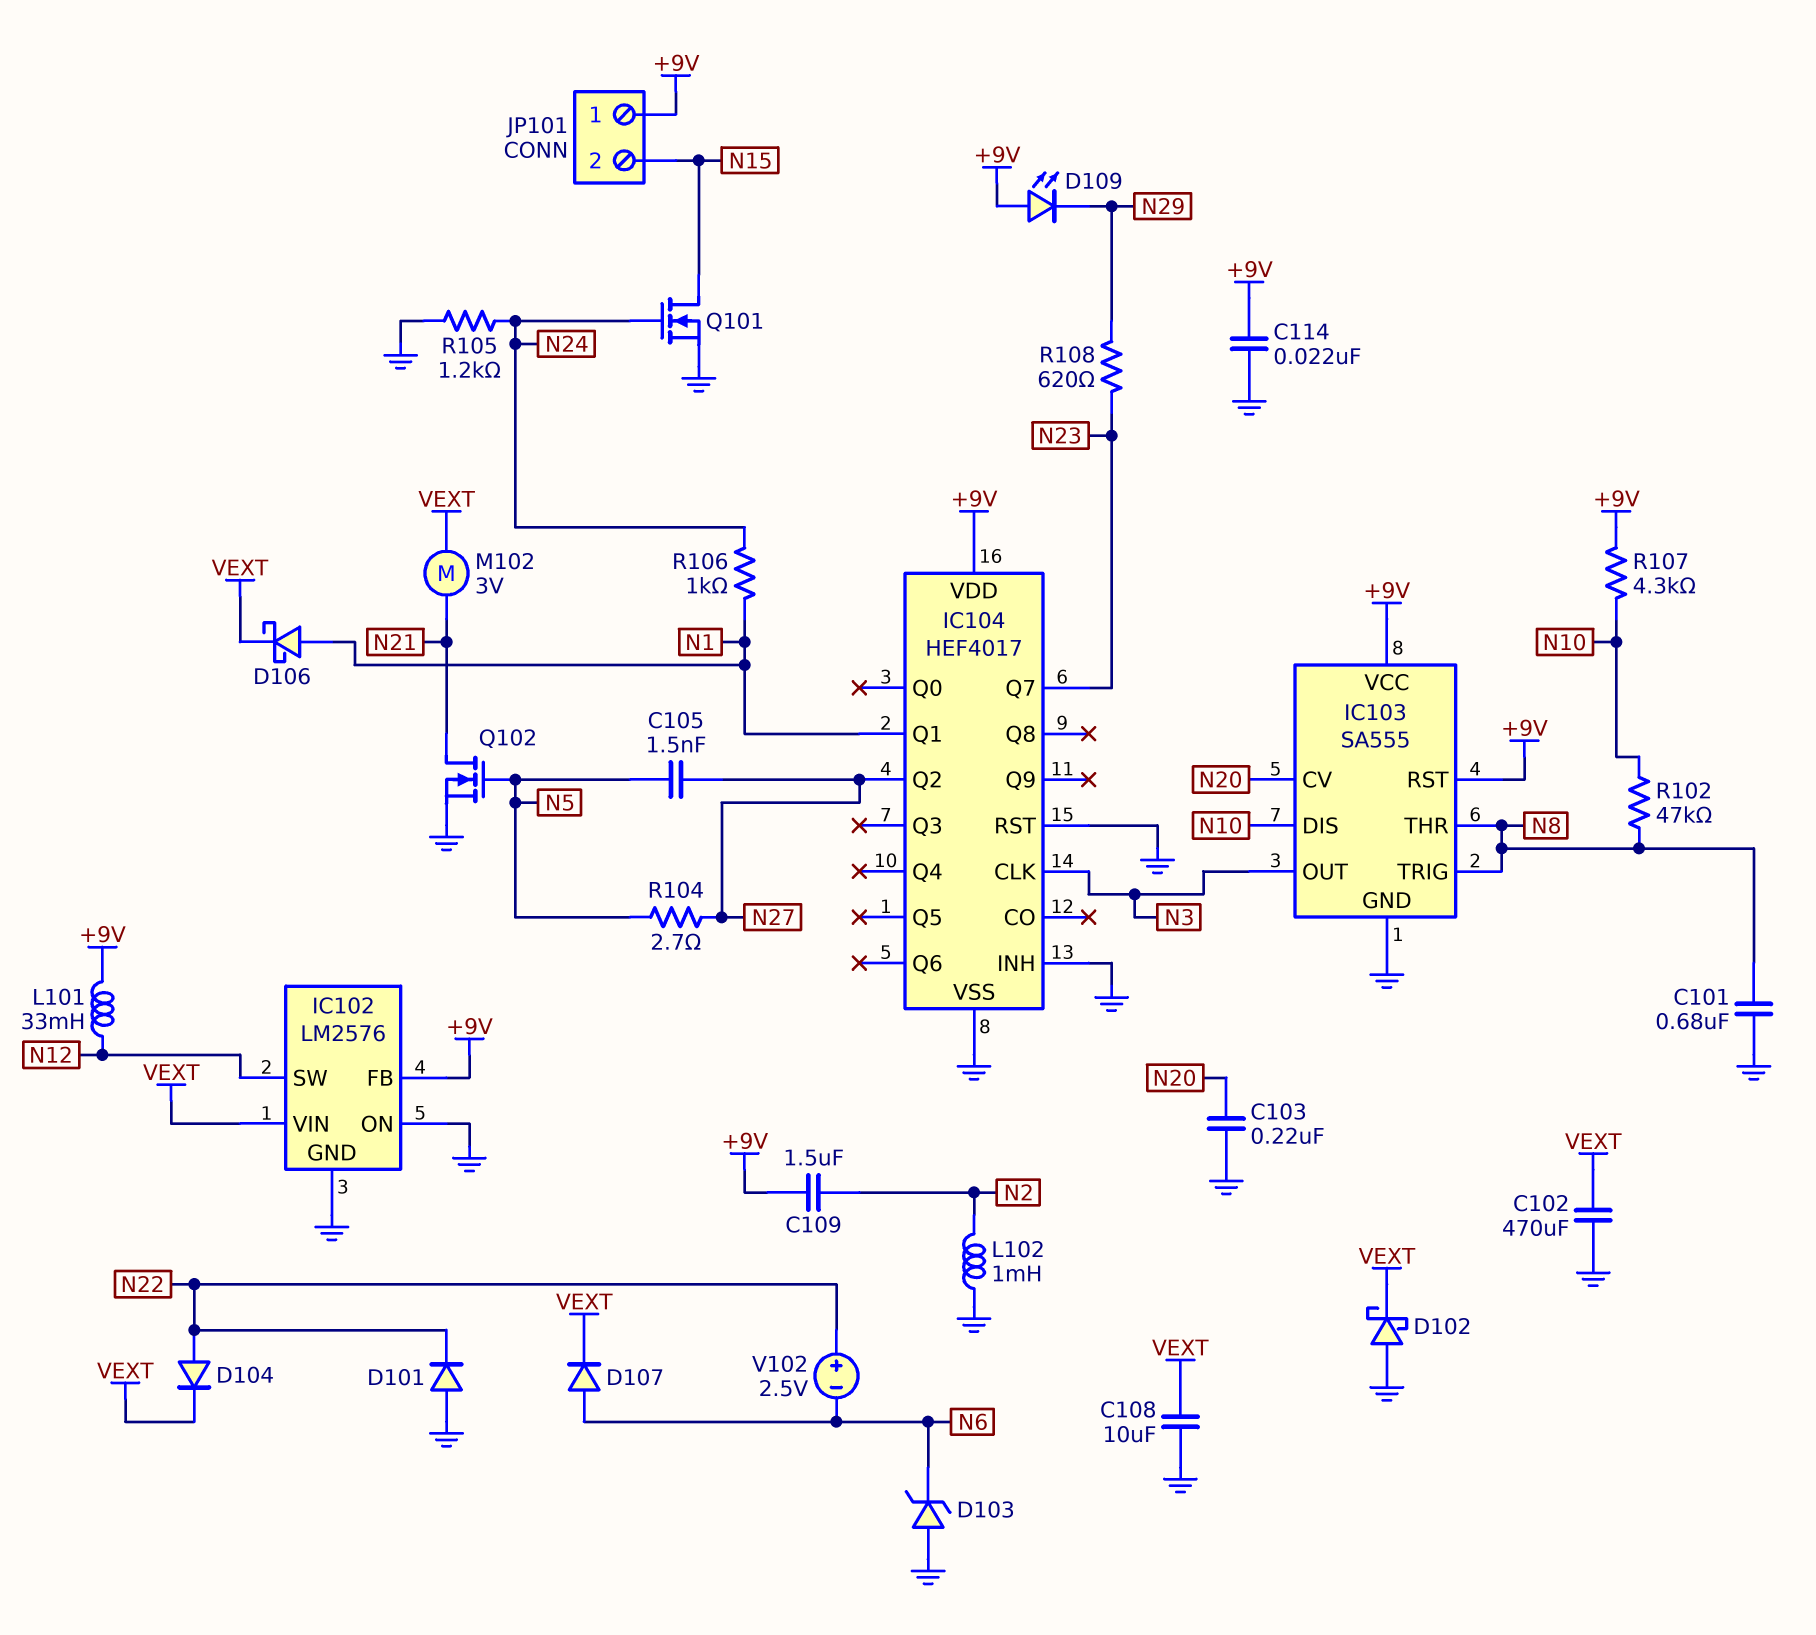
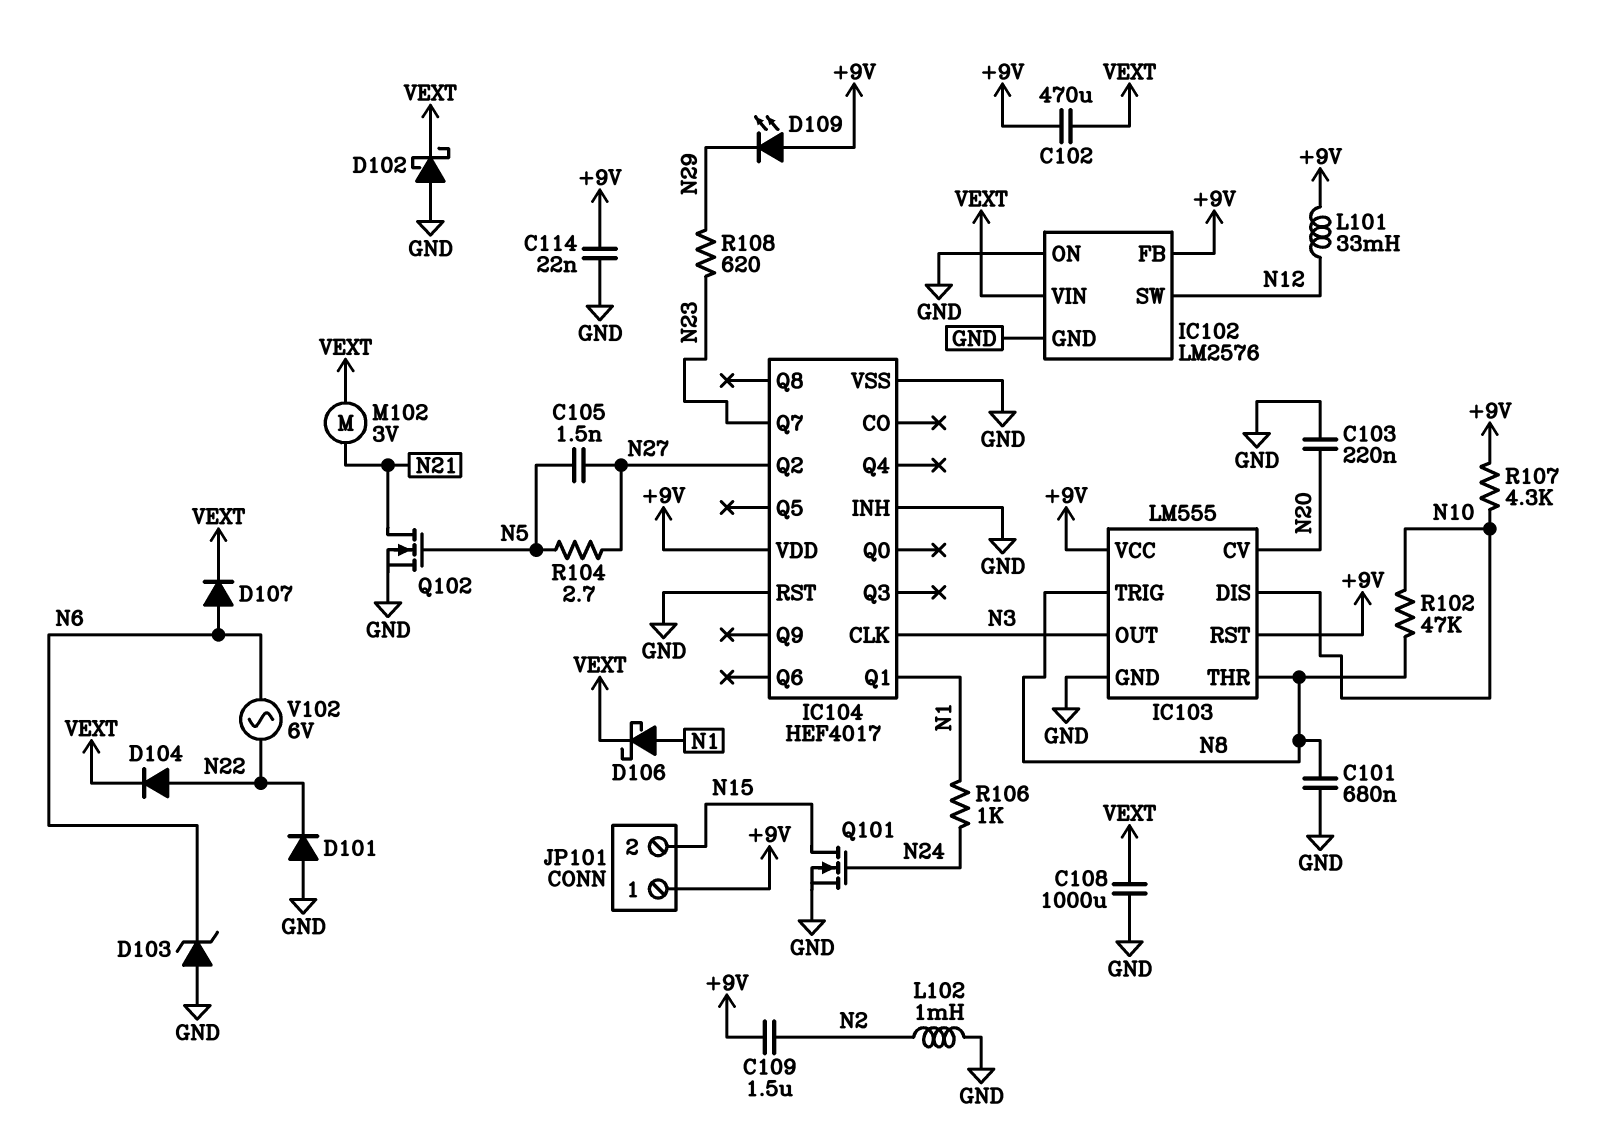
C102: 470uF (GND, VEXT) -> 470uF (+9V, VEXT)
C108: 10uF (GND, VEXT) -> 1000uF (GND, VEXT)
IC103: SA555 -> LM555
R105: 1.2k (GND, N24) -> none
V102: 2.5V (plus N22, minus N6) -> AC 6V (N6, N22)

